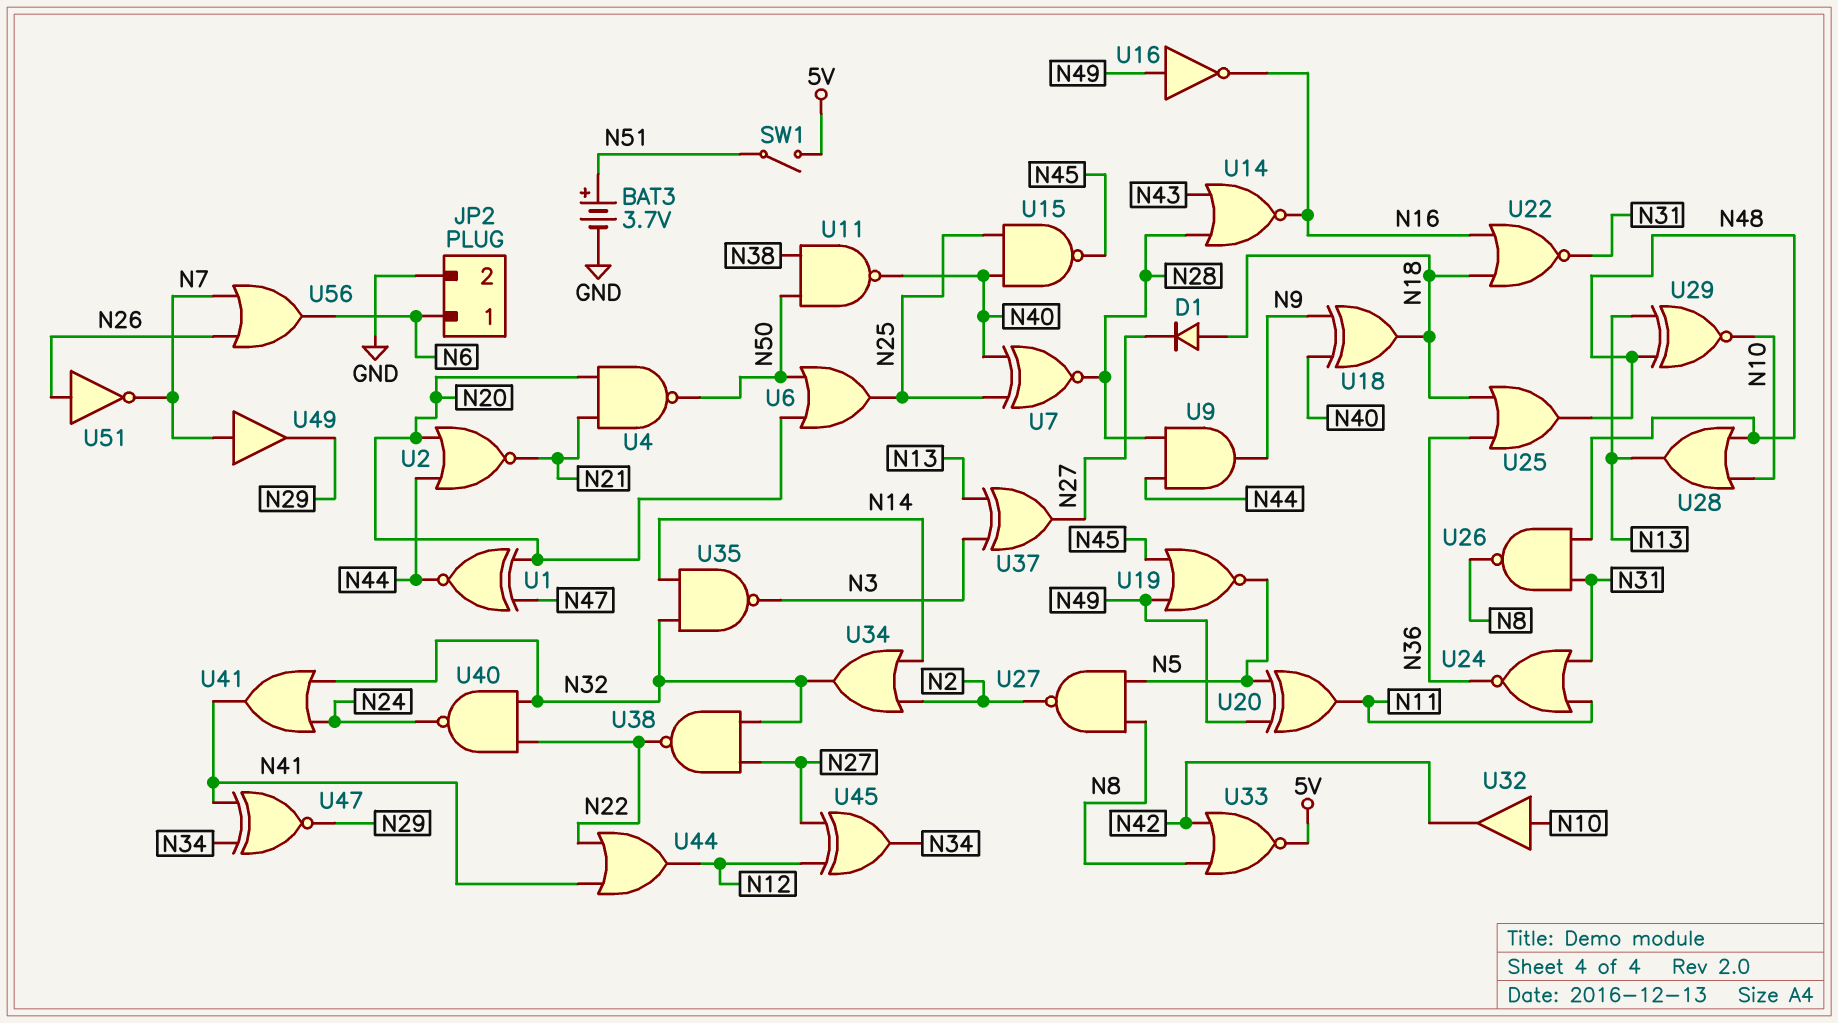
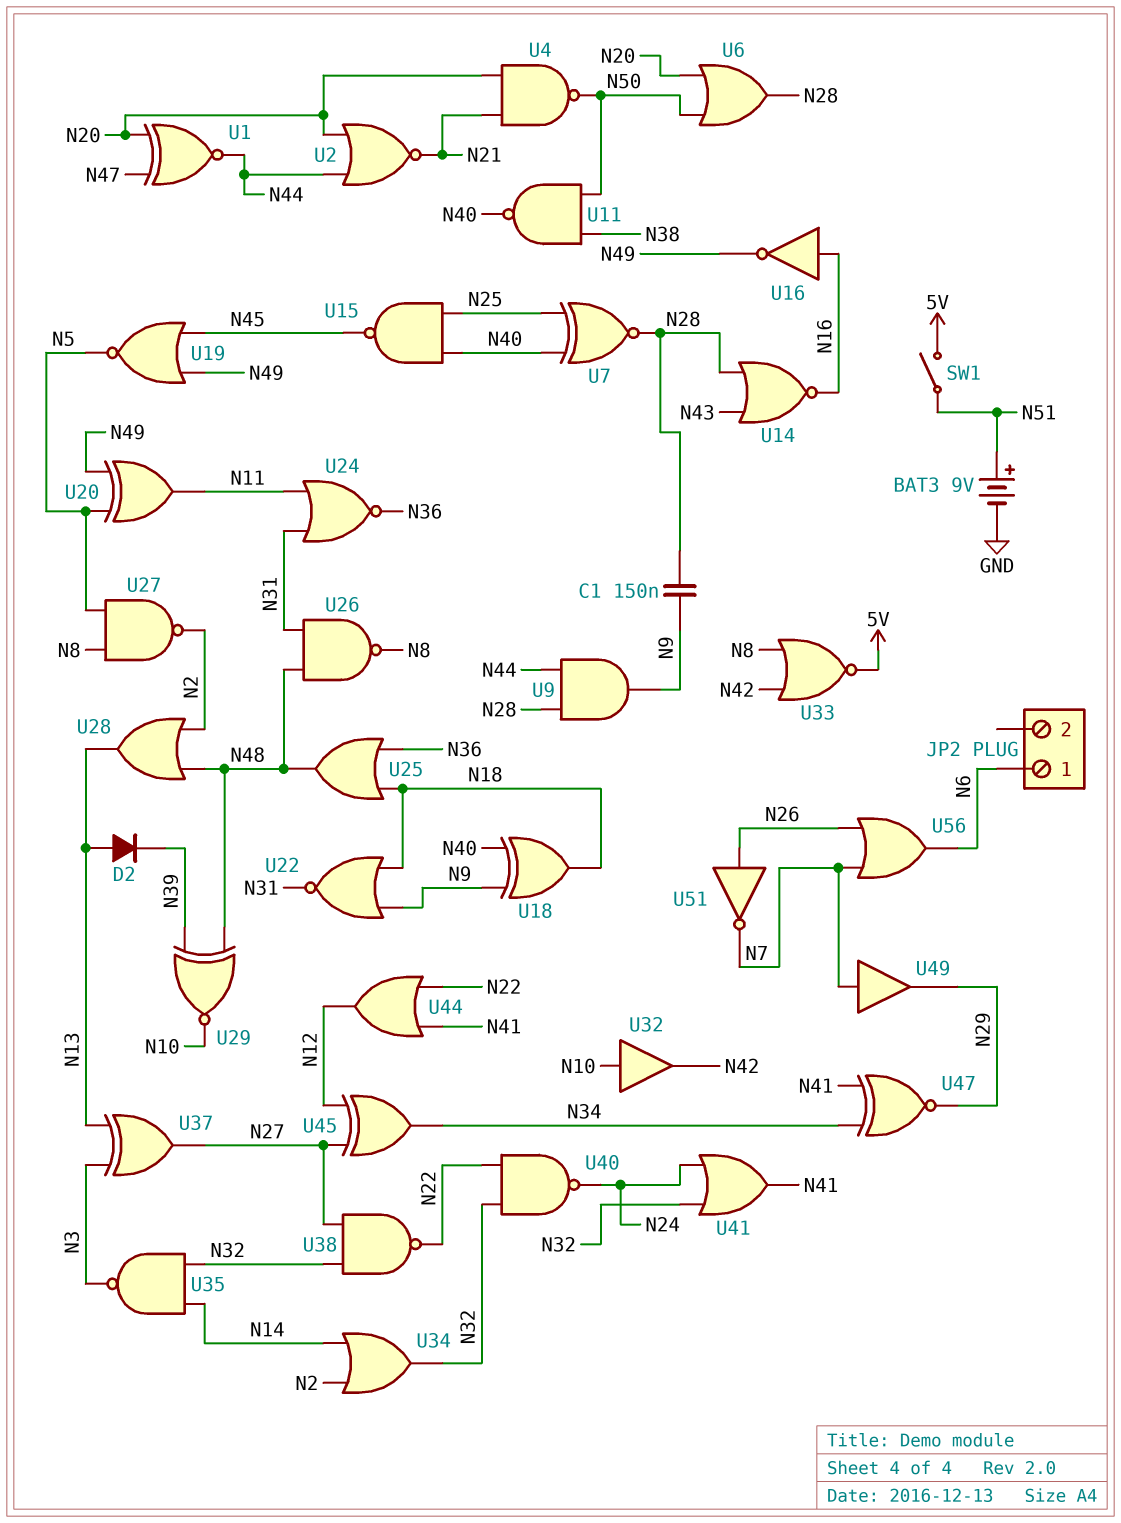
BAT3: 3.7V (plus N51, minus GND) -> 9V (plus N51, minus GND)
C1: none -> 150nF (N9, N28)
D1: diode (A N18, K N27) -> none
D2: none -> diode (A N13, K N39)
JP2 pin 2: GND -> none
U6: OR (in N20, in N50, out N25) -> OR (in N20, in N50, out N28)
U16: NOT (in N49, out N16) -> NOT (in N16, out N49)
U22: NOR (in N16, in N18, out N31) -> NOR (in N9, in N18, out N31)
U28: OR (in N10, in N48, out N13) -> OR (in N2, in N48, out N13)
U29: XNOR (in N13, in N48, out N10) -> XNOR (in N39, in N48, out N10)

